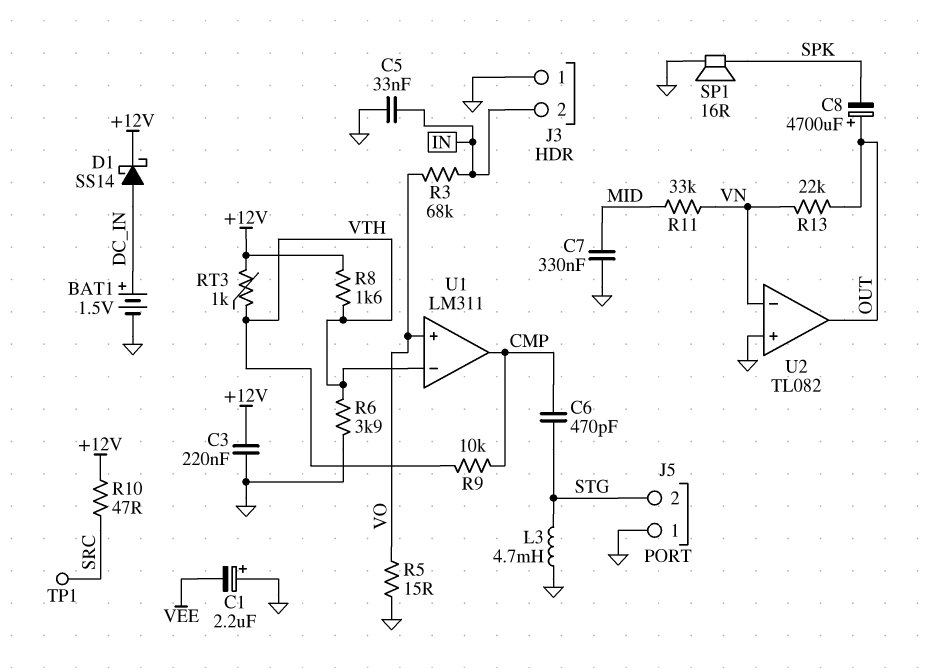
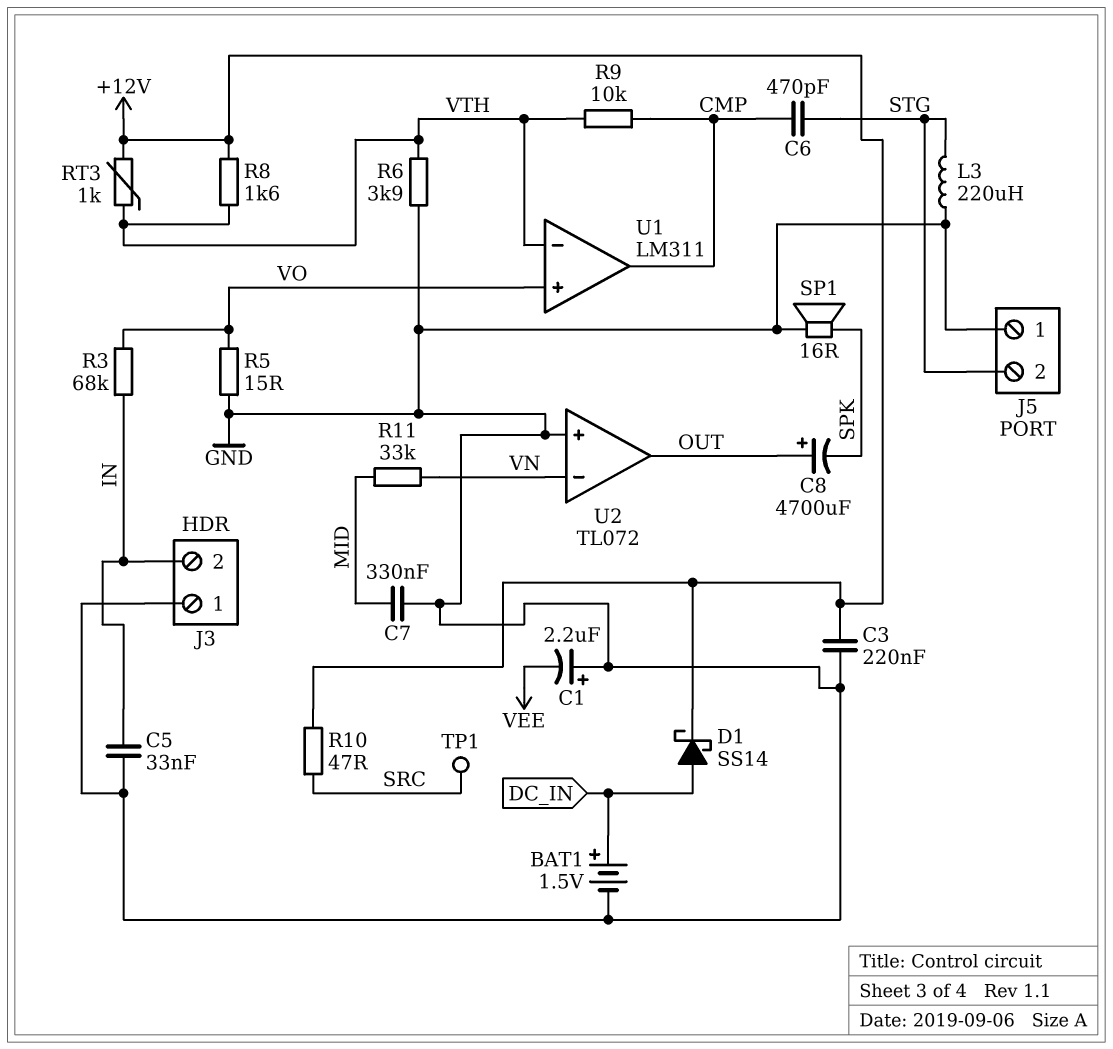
L3: 4.7mH (GND, STG) -> 220uH (GND, STG)
R13: 22k (OUT, VN) -> none
U2: TL082 -> TL072

